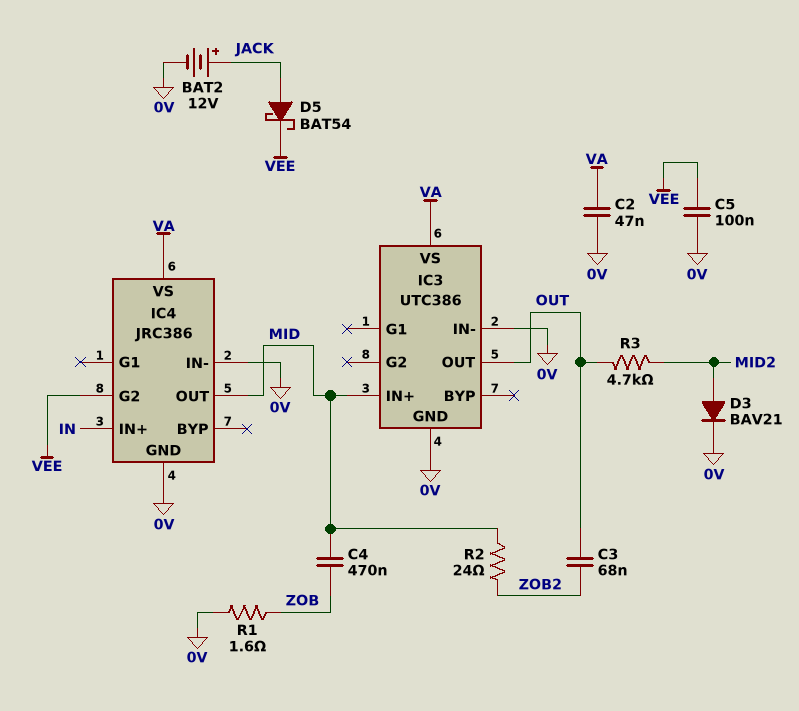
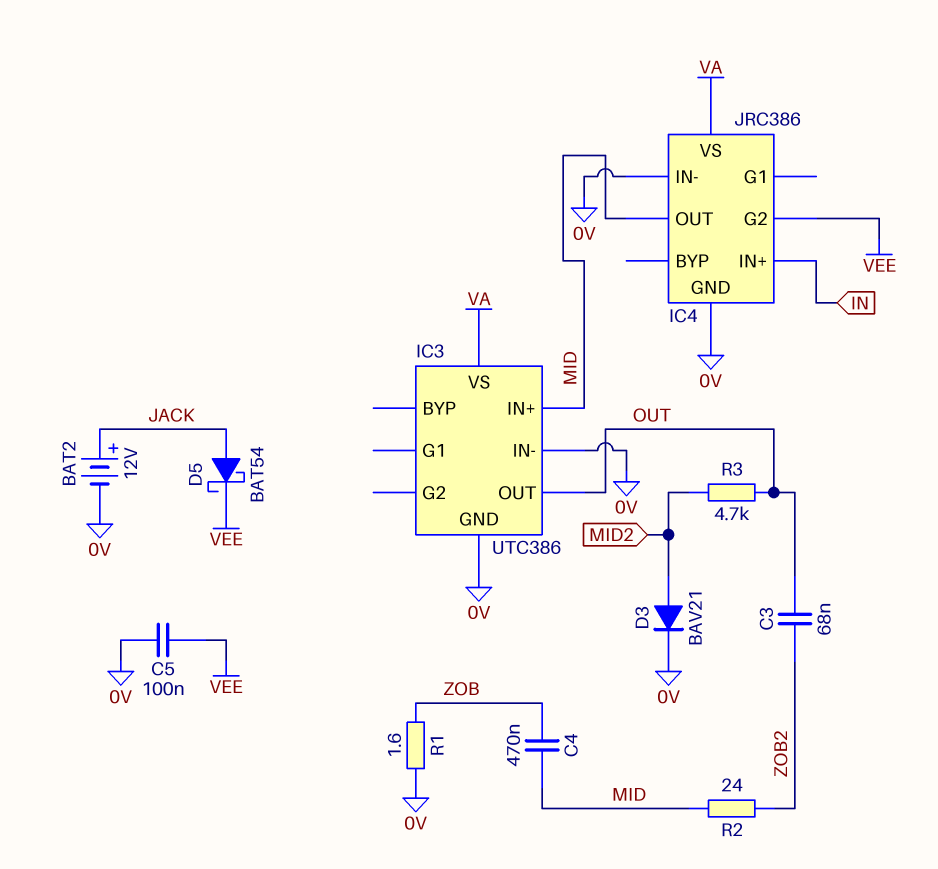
C2: 47nF (0V, VA) -> none

